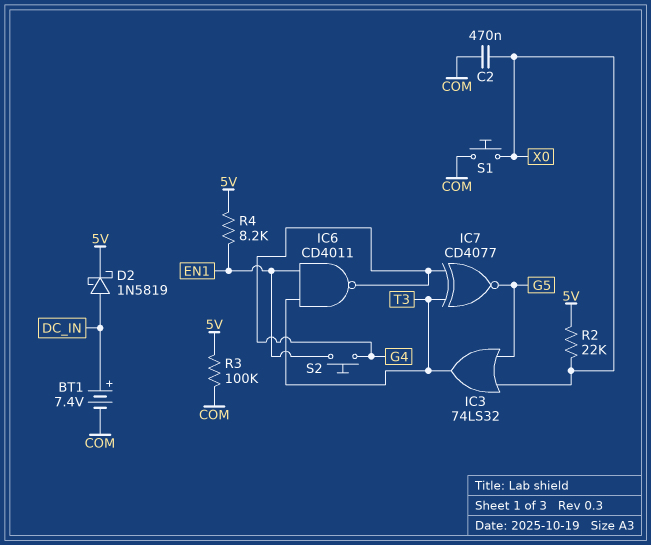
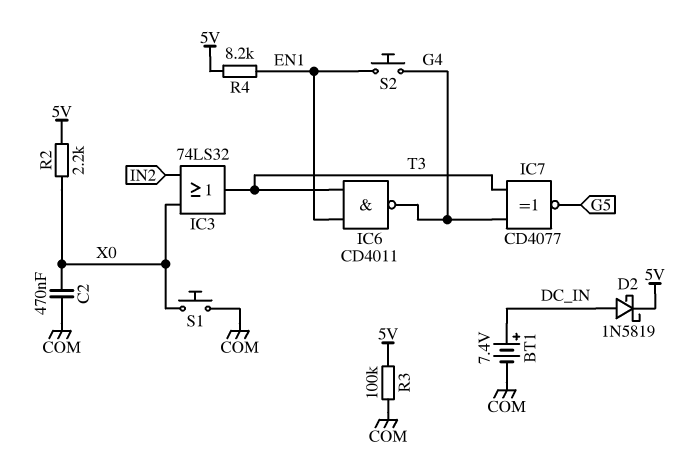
IC3: OR 74LS32 (in G5, in X0, out T3) -> OR 74LS32 (in IN2, in X0, out T3)
R2: 22k (5V, X0) -> 2.2k (5V, X0)

